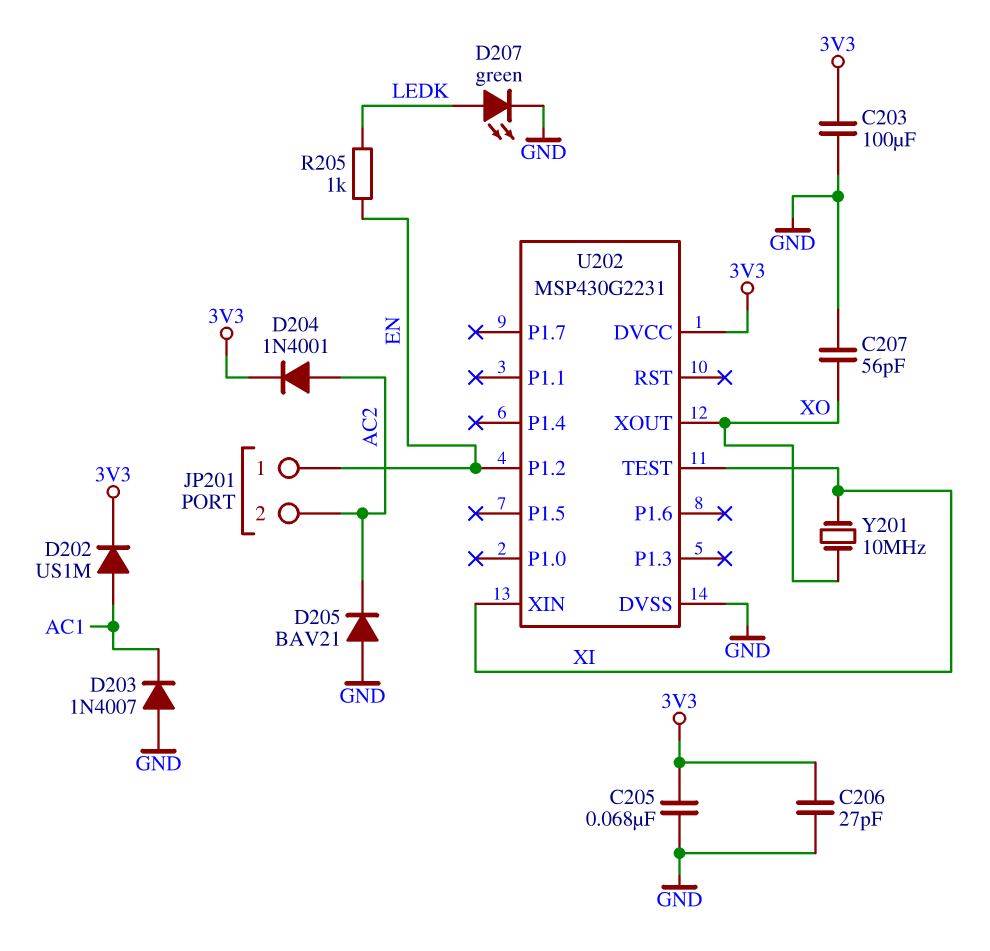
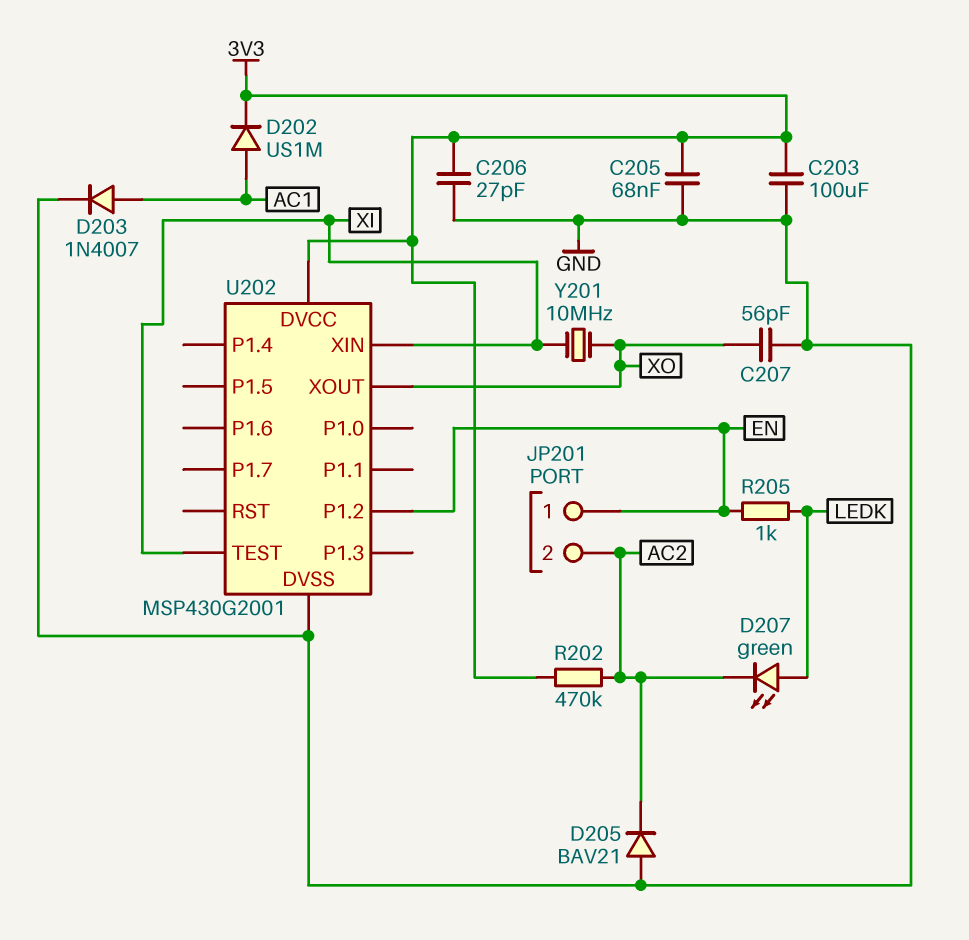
D203: diode 1N4007 (A GND, K AC1) -> diode 1N4007 (A AC1, K GND)
D204: diode 1N4001 (A AC2, K 3V3) -> none
D207: LED green (A LEDK, K GND) -> LED green (A LEDK, K AC2)
R202: none -> 470k (3V3, AC2)
U202: MSP430G2231 -> MSP430G2001

